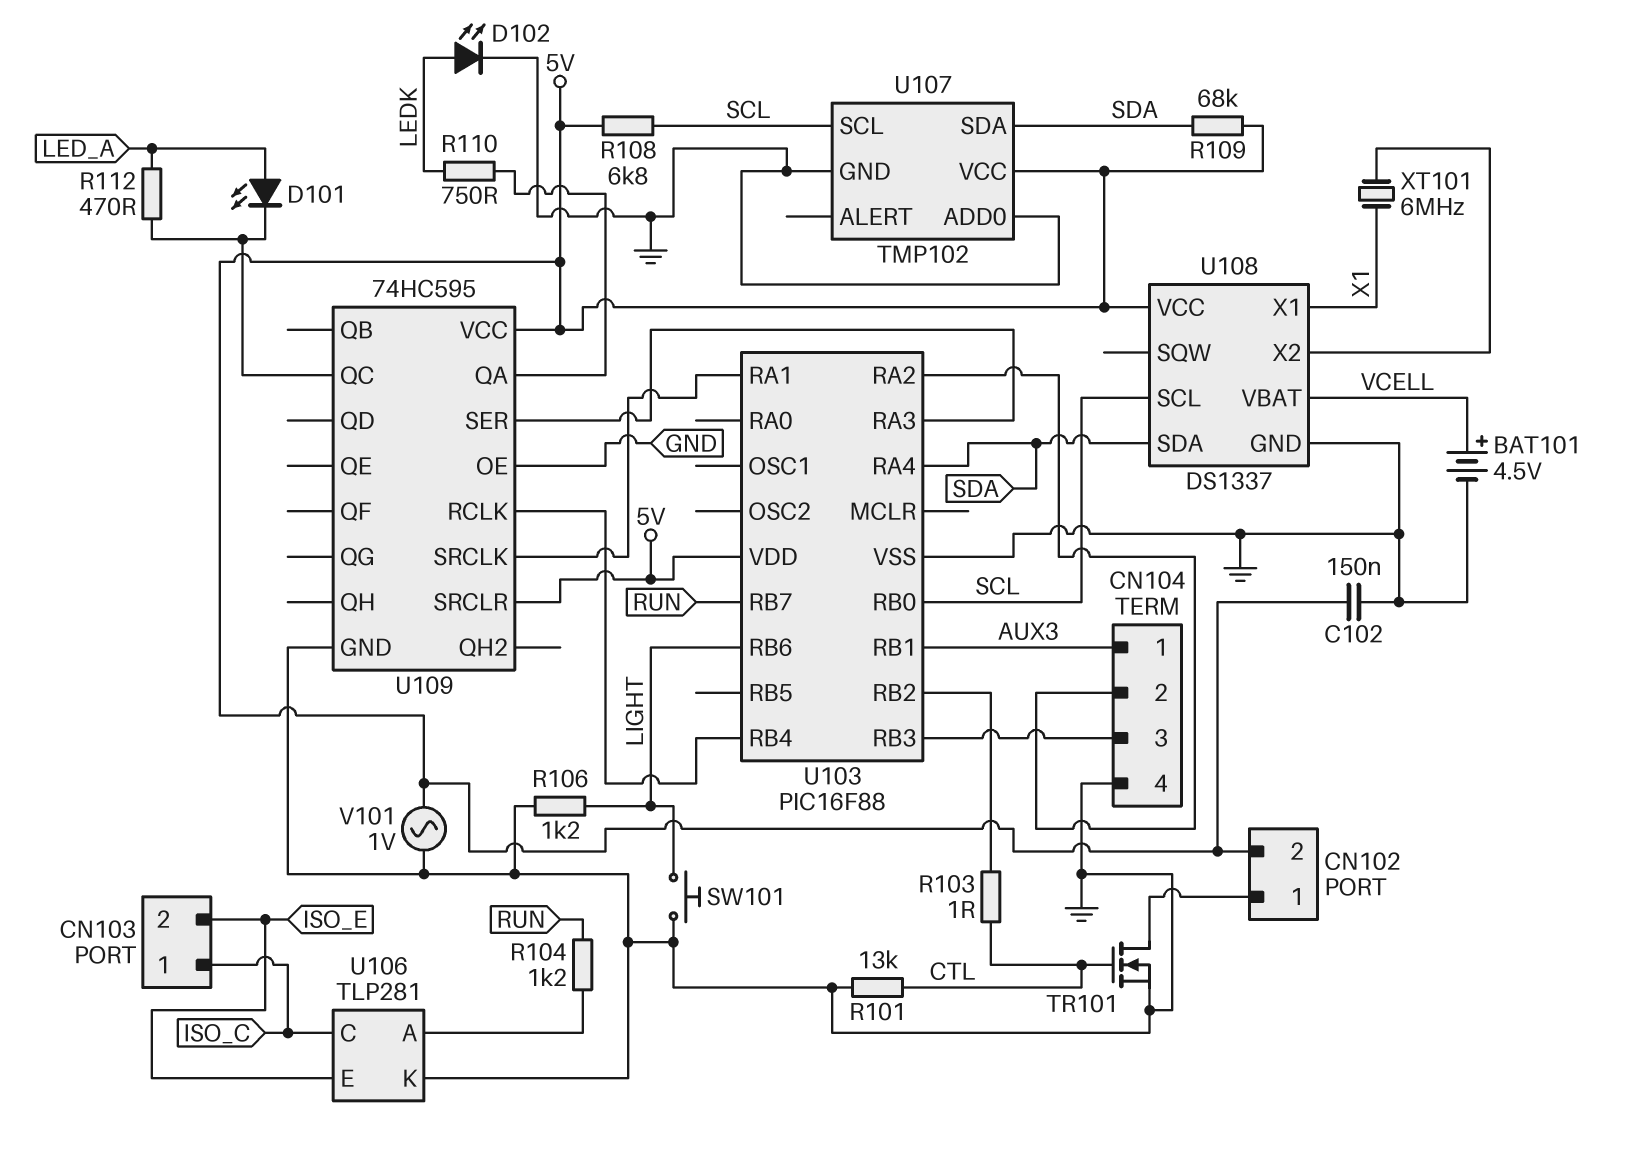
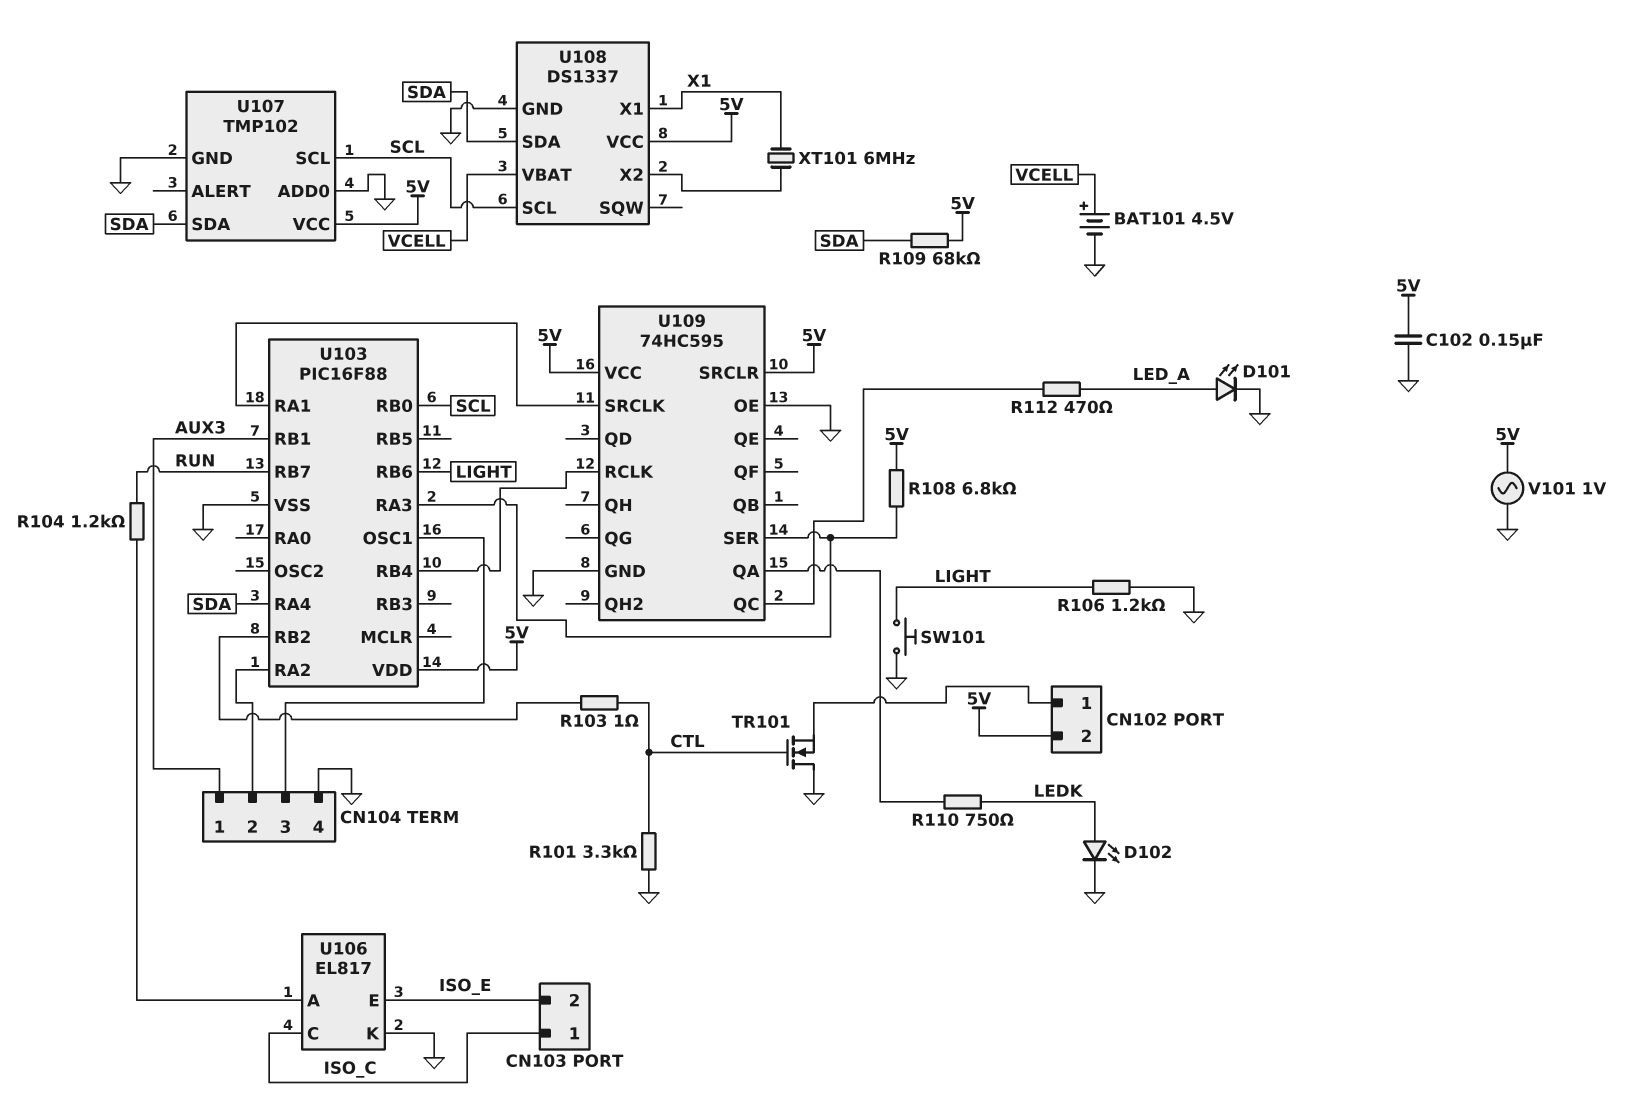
D101: LED (A LED_A, K U109/QC) -> LED (A LED_A, K GND)
R101: 13k (CTL, GND) -> 3.3k (CTL, GND)
R108: 6.8k (5V, SCL) -> 6.8k (5V, U103/RA3)
TR101: NMOS (G CTL, D CN102/1, S GND) -> NMOS (G CTL, D GND, S CN102/1)
U103 pin OSC1: none -> CN104/3
U103 pin RB3: CN104/3 -> none
U106: TLP281 -> EL817

